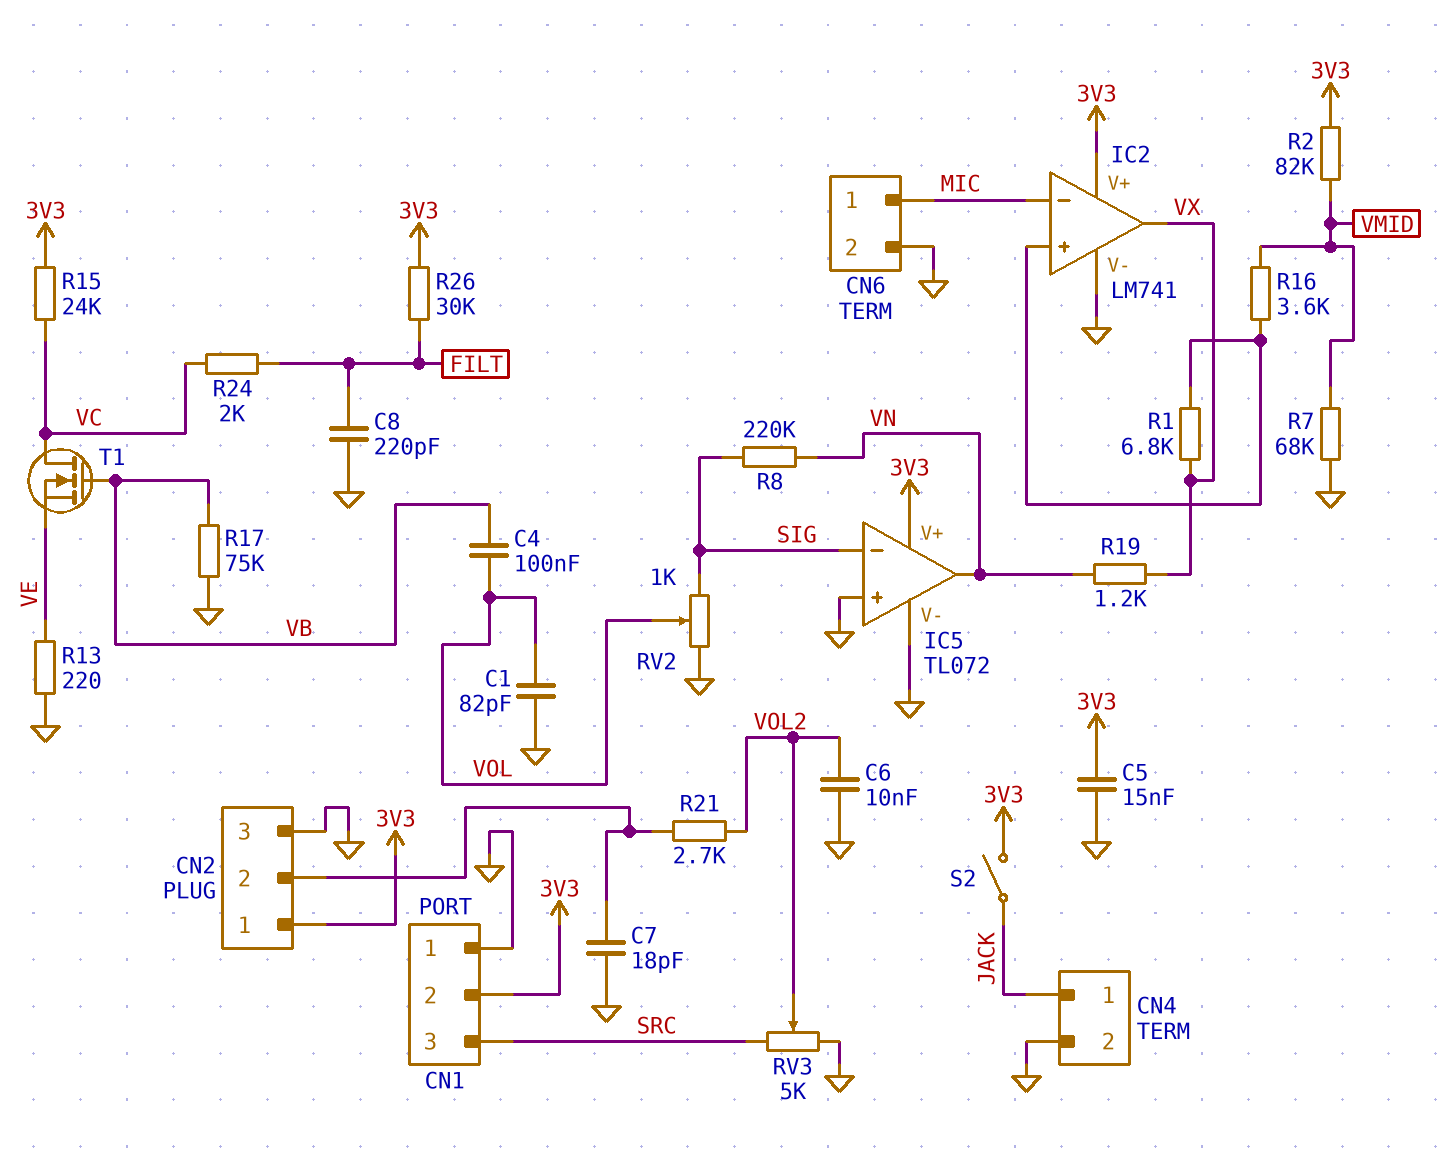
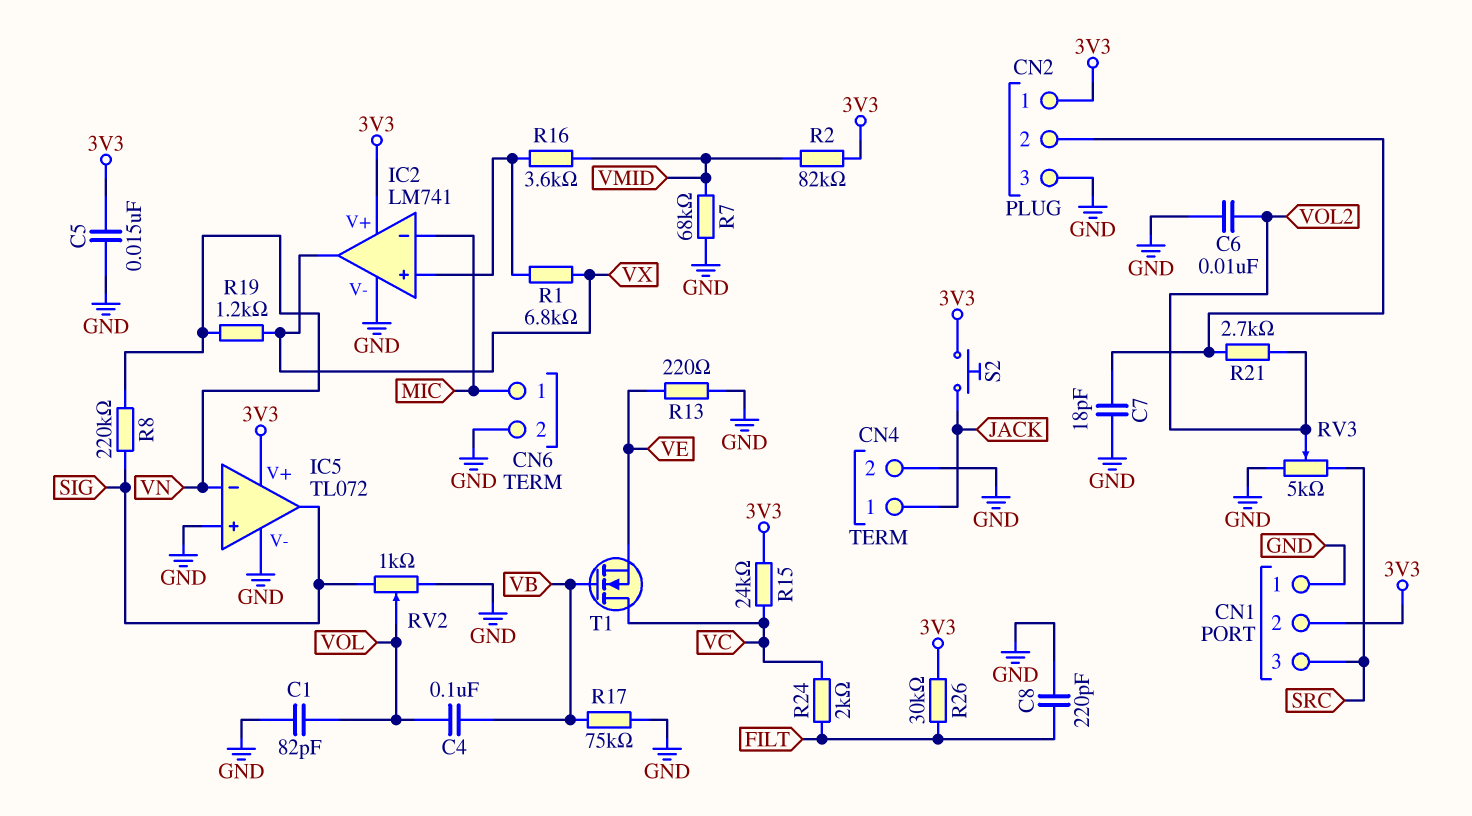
IC5 pin in-: SIG -> VN
IC5 pin out: VN -> SIG
S2: switch (3V3, JACK) -> button (3V3, JACK)

